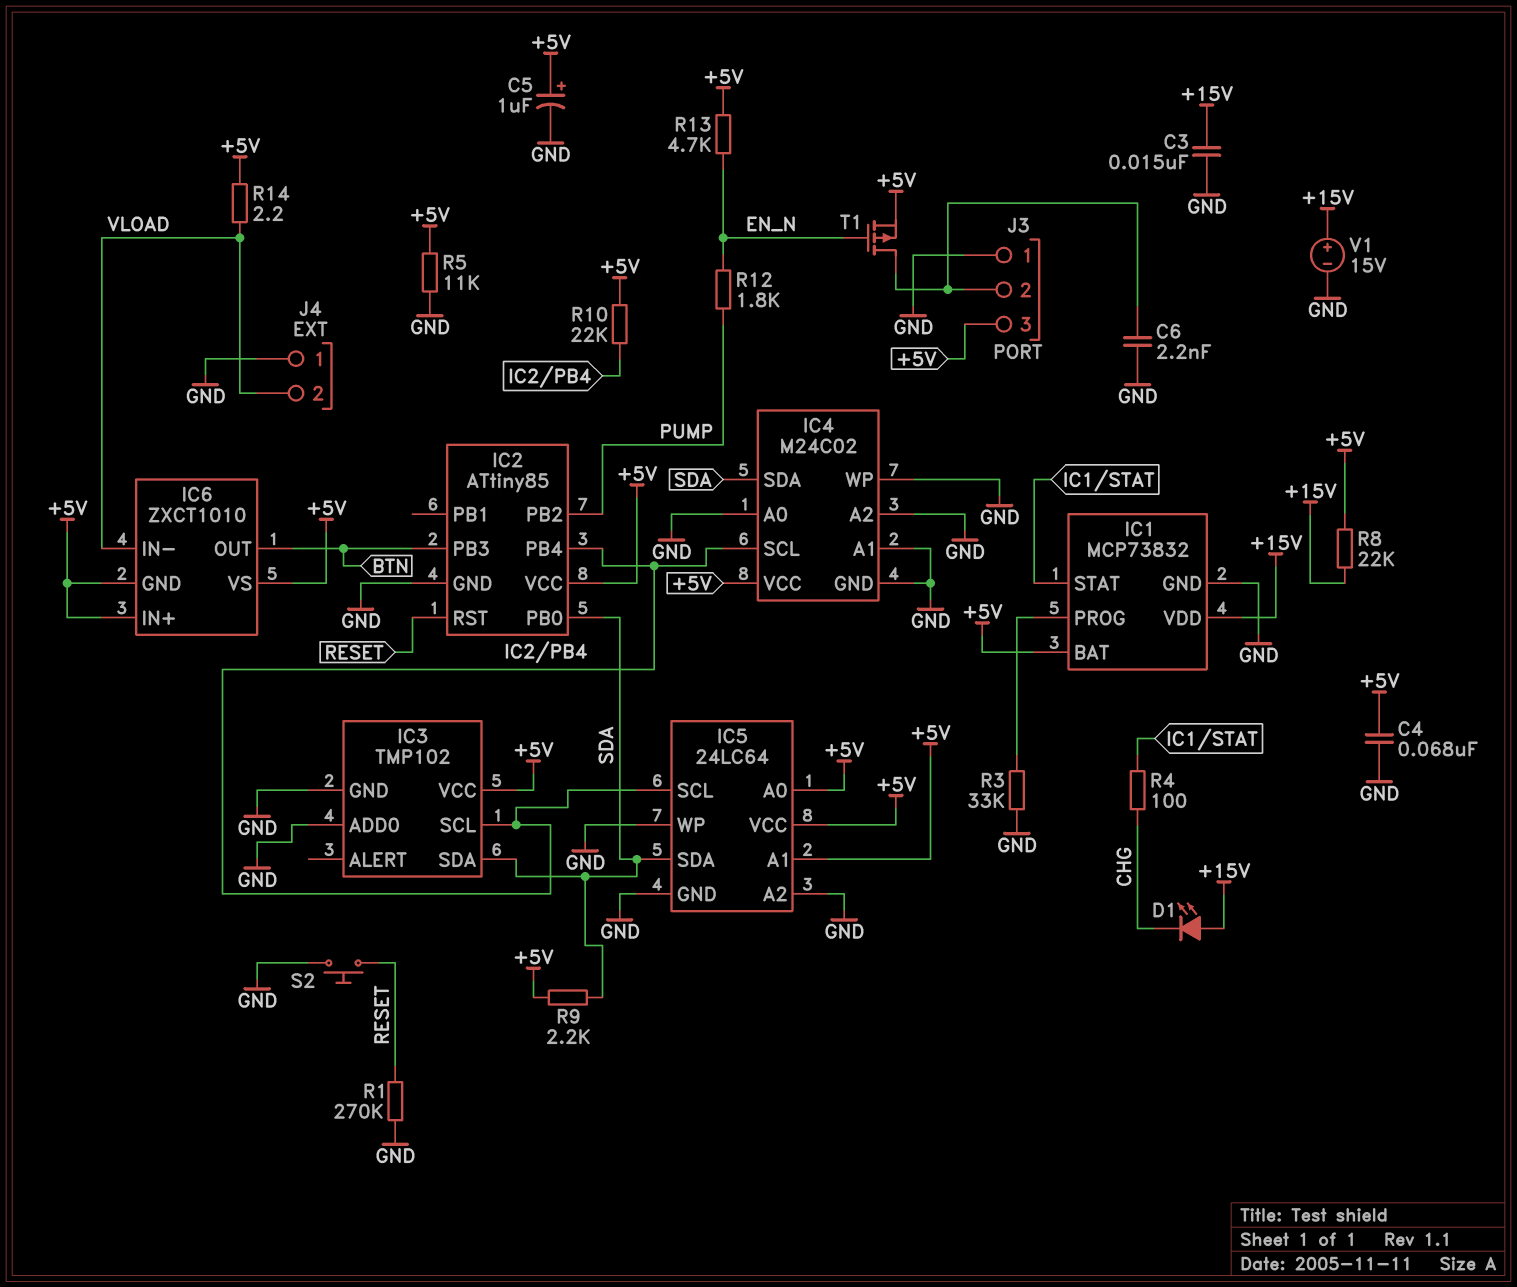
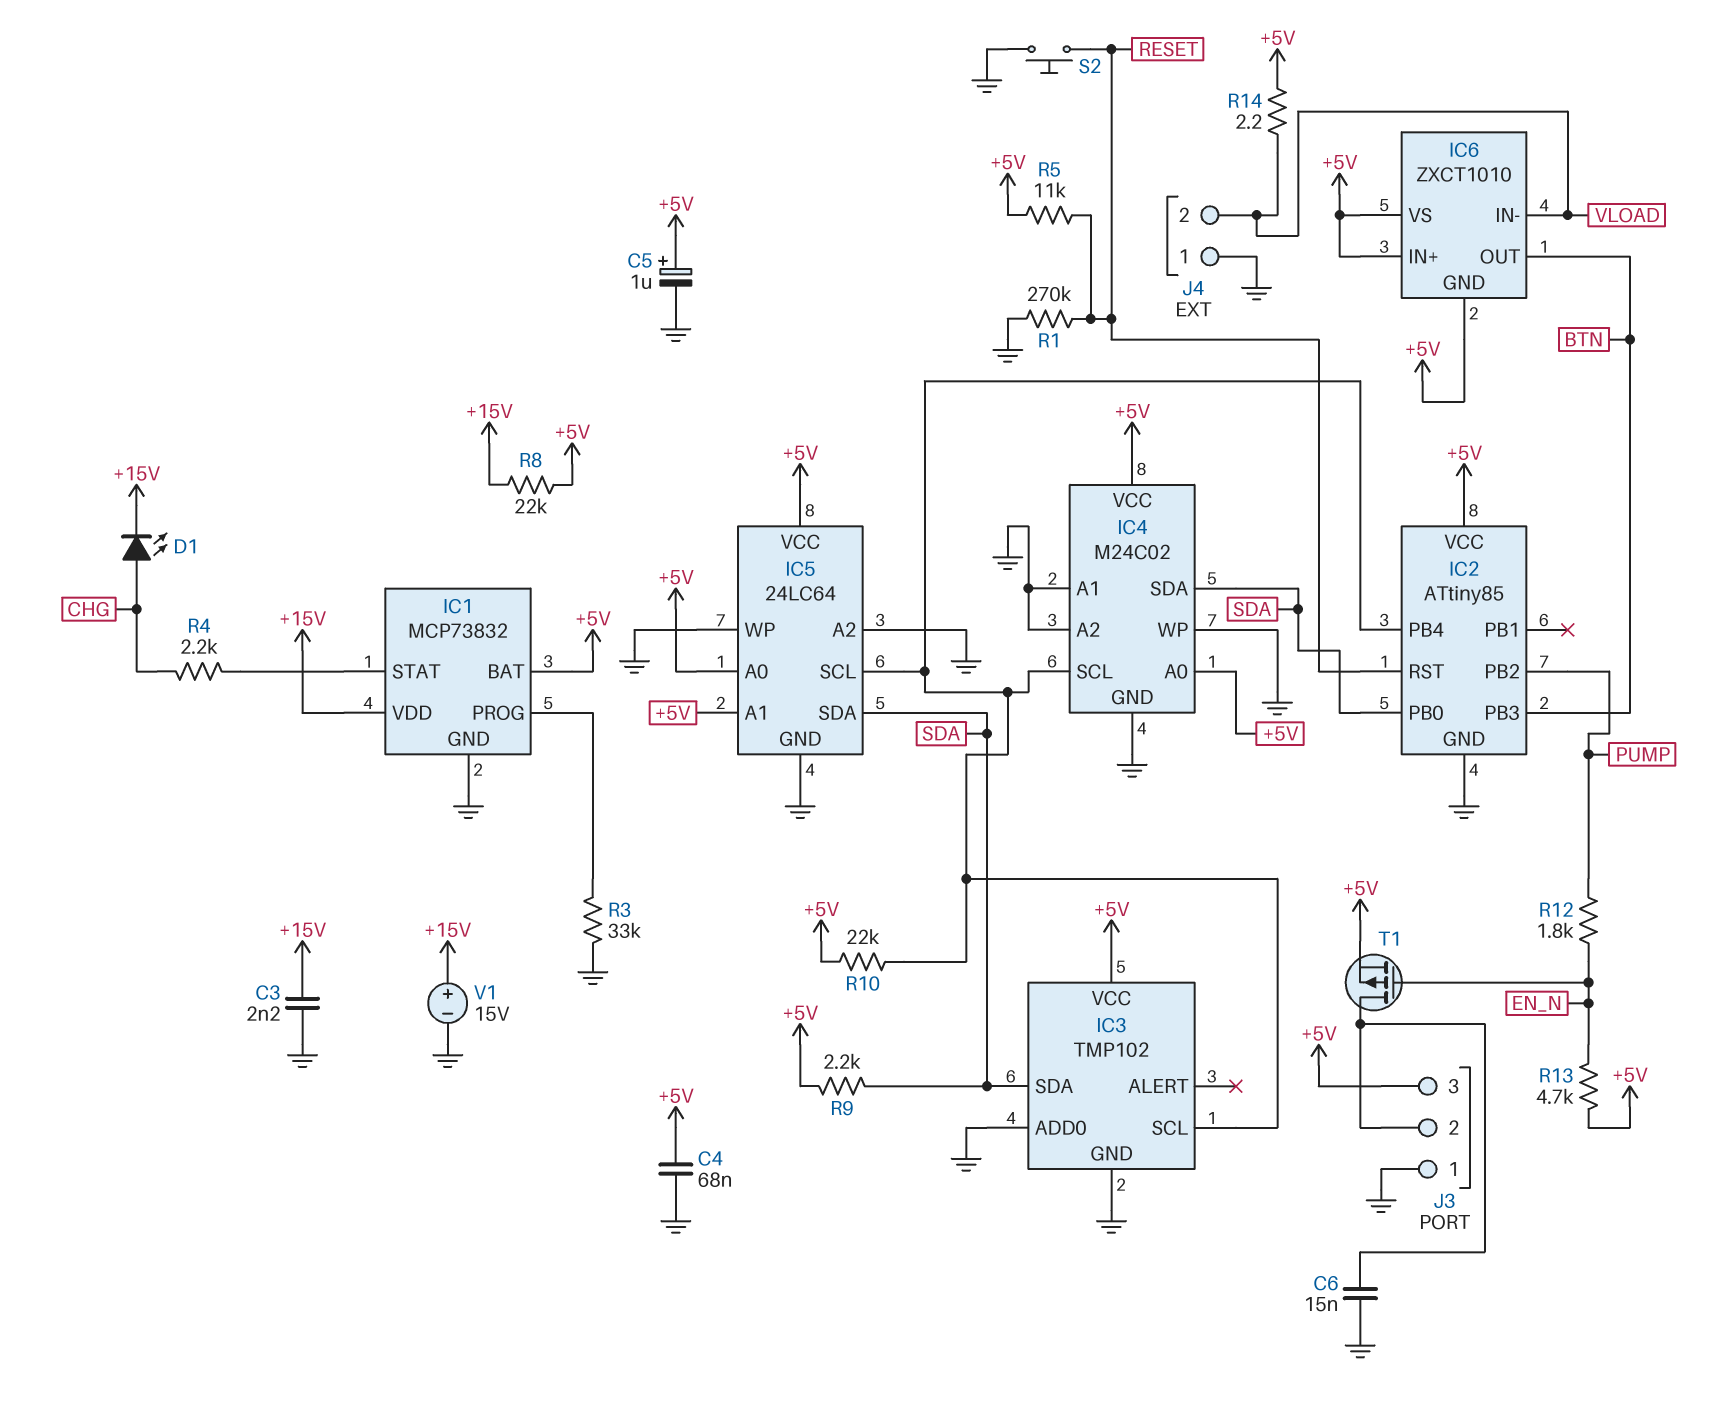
C3: 15nF (+15V, GND) -> 2.2nF (+15V, GND)
C6: 2.2nF (GND, J3/2) -> 15nF (GND, J3/2)
D1: LED (A +15V, K CHG) -> LED (A CHG, K +15V)
IC4 pin A0: GND -> +5V
R4: 100 (CHG, IC1/STAT) -> 2.2k (CHG, IC1/STAT)
R5: 11k (+5V, GND) -> 11k (+5V, RESET)

